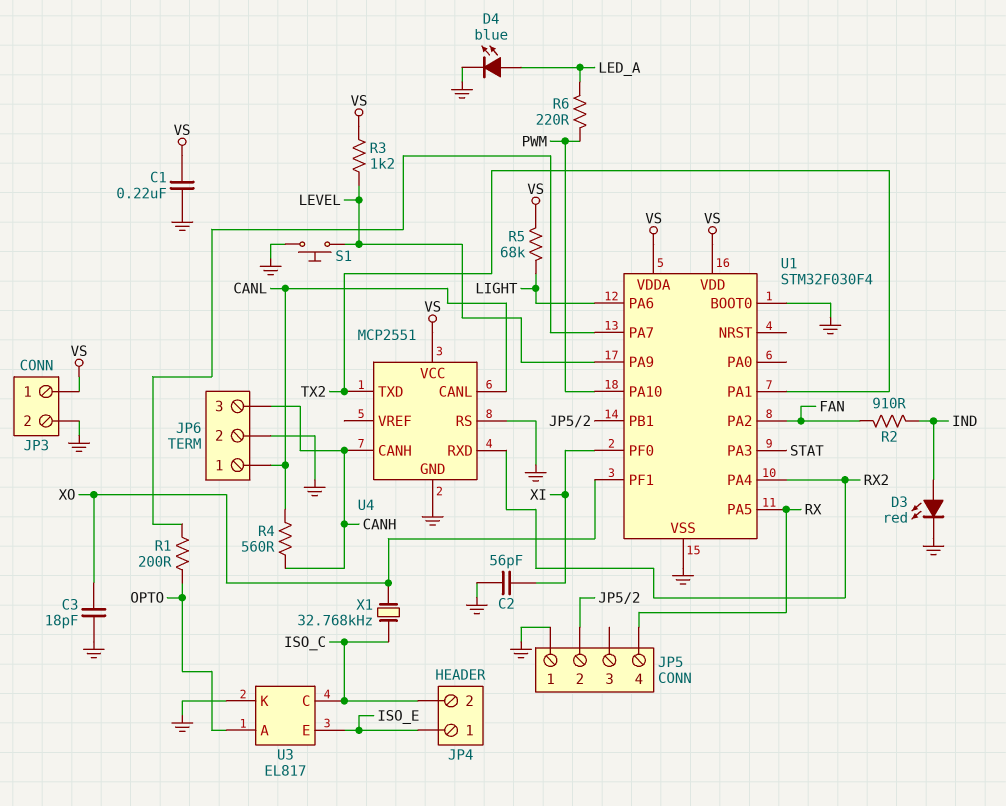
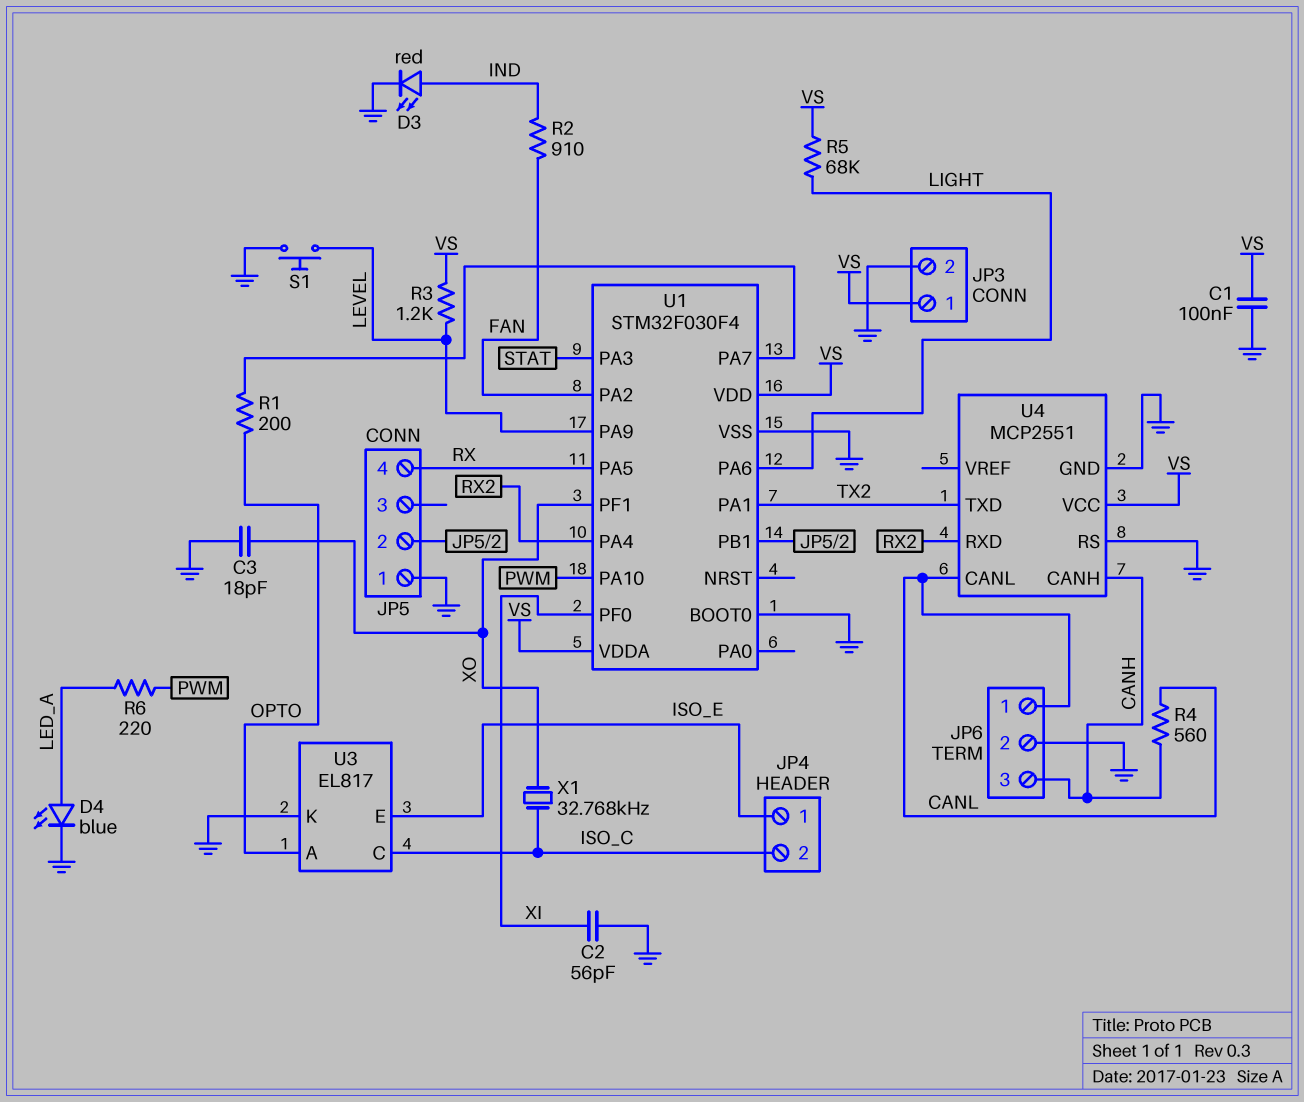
C1: 220nF (GND, VS) -> 100nF (GND, VS)

